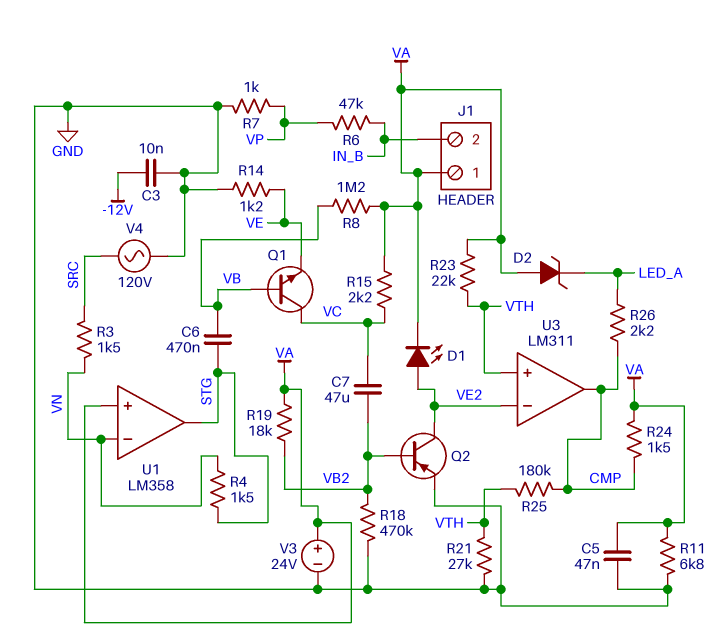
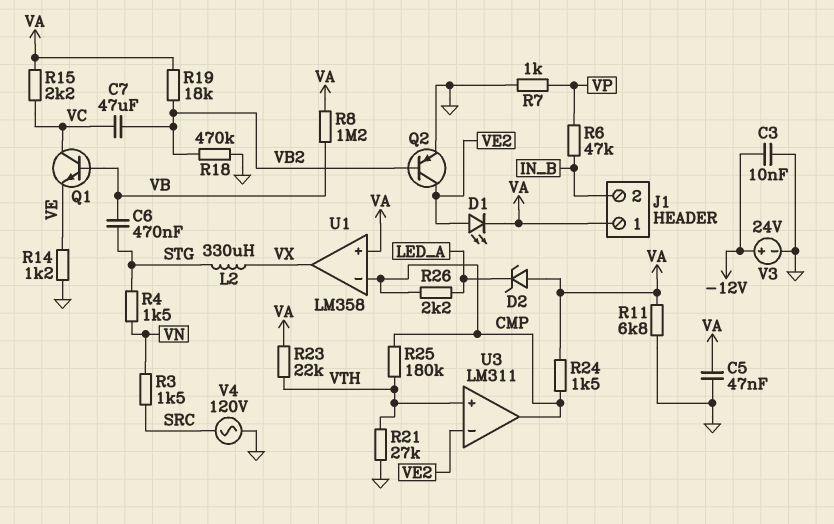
L2: none -> 330uH (STG, VX)
U1 pin in-: VN -> CMP
U1 pin out: STG -> VX
V3: 24V (plus VA, minus GND) -> 24V (plus -12V, minus GND)

